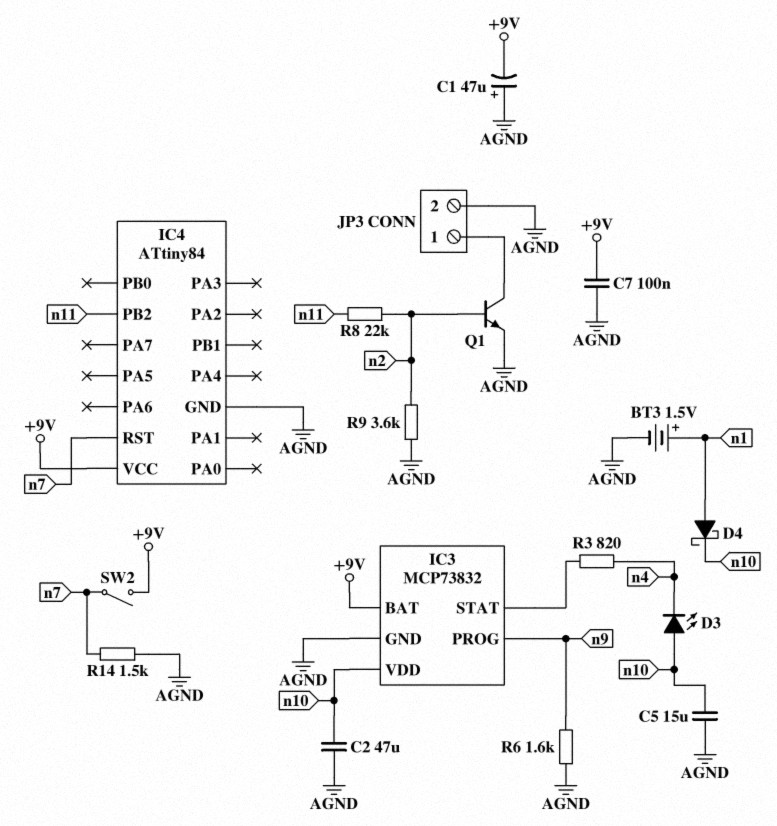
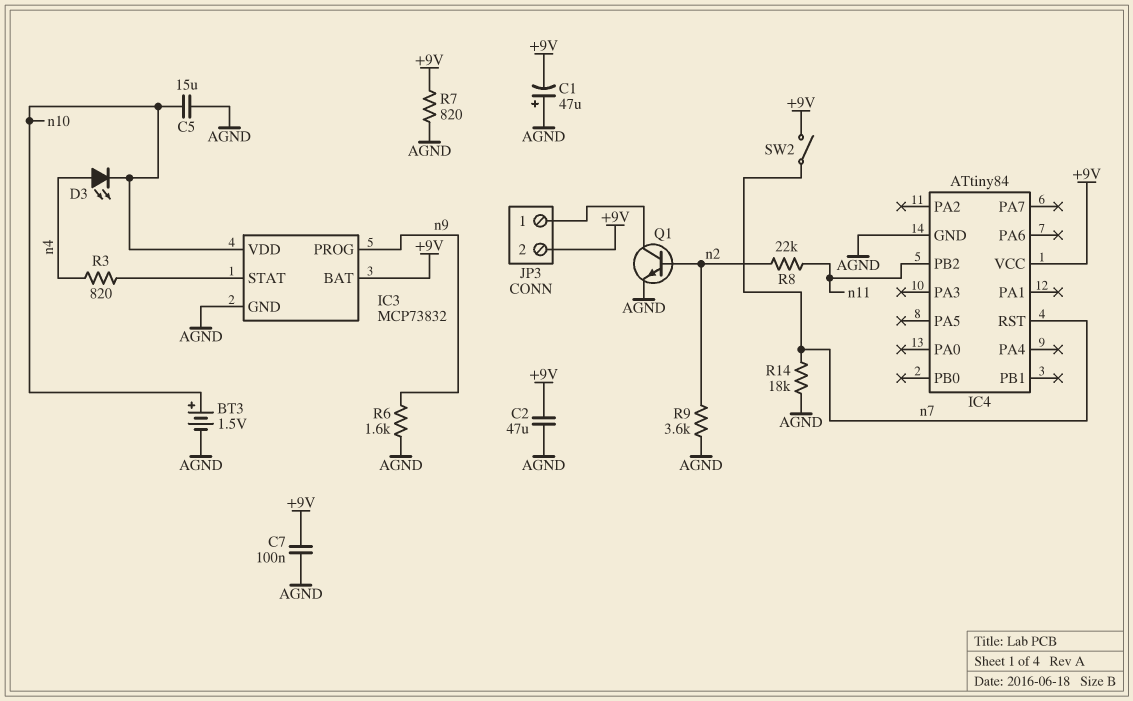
BT3: 1.5V (plus n1, minus AGND) -> 1.5V (plus n10, minus AGND)
C2: 47uF (AGND, n10) -> 47uF (+9V, AGND)
D3: LED (A n10, K n4) -> LED (A n4, K n10)
D4: schottky (A n1, K n10) -> none
JP3 pin 2: AGND -> +9V
R7: none -> 820 (+9V, AGND)
R14: 1.5k (AGND, n7) -> 18k (AGND, n7)

